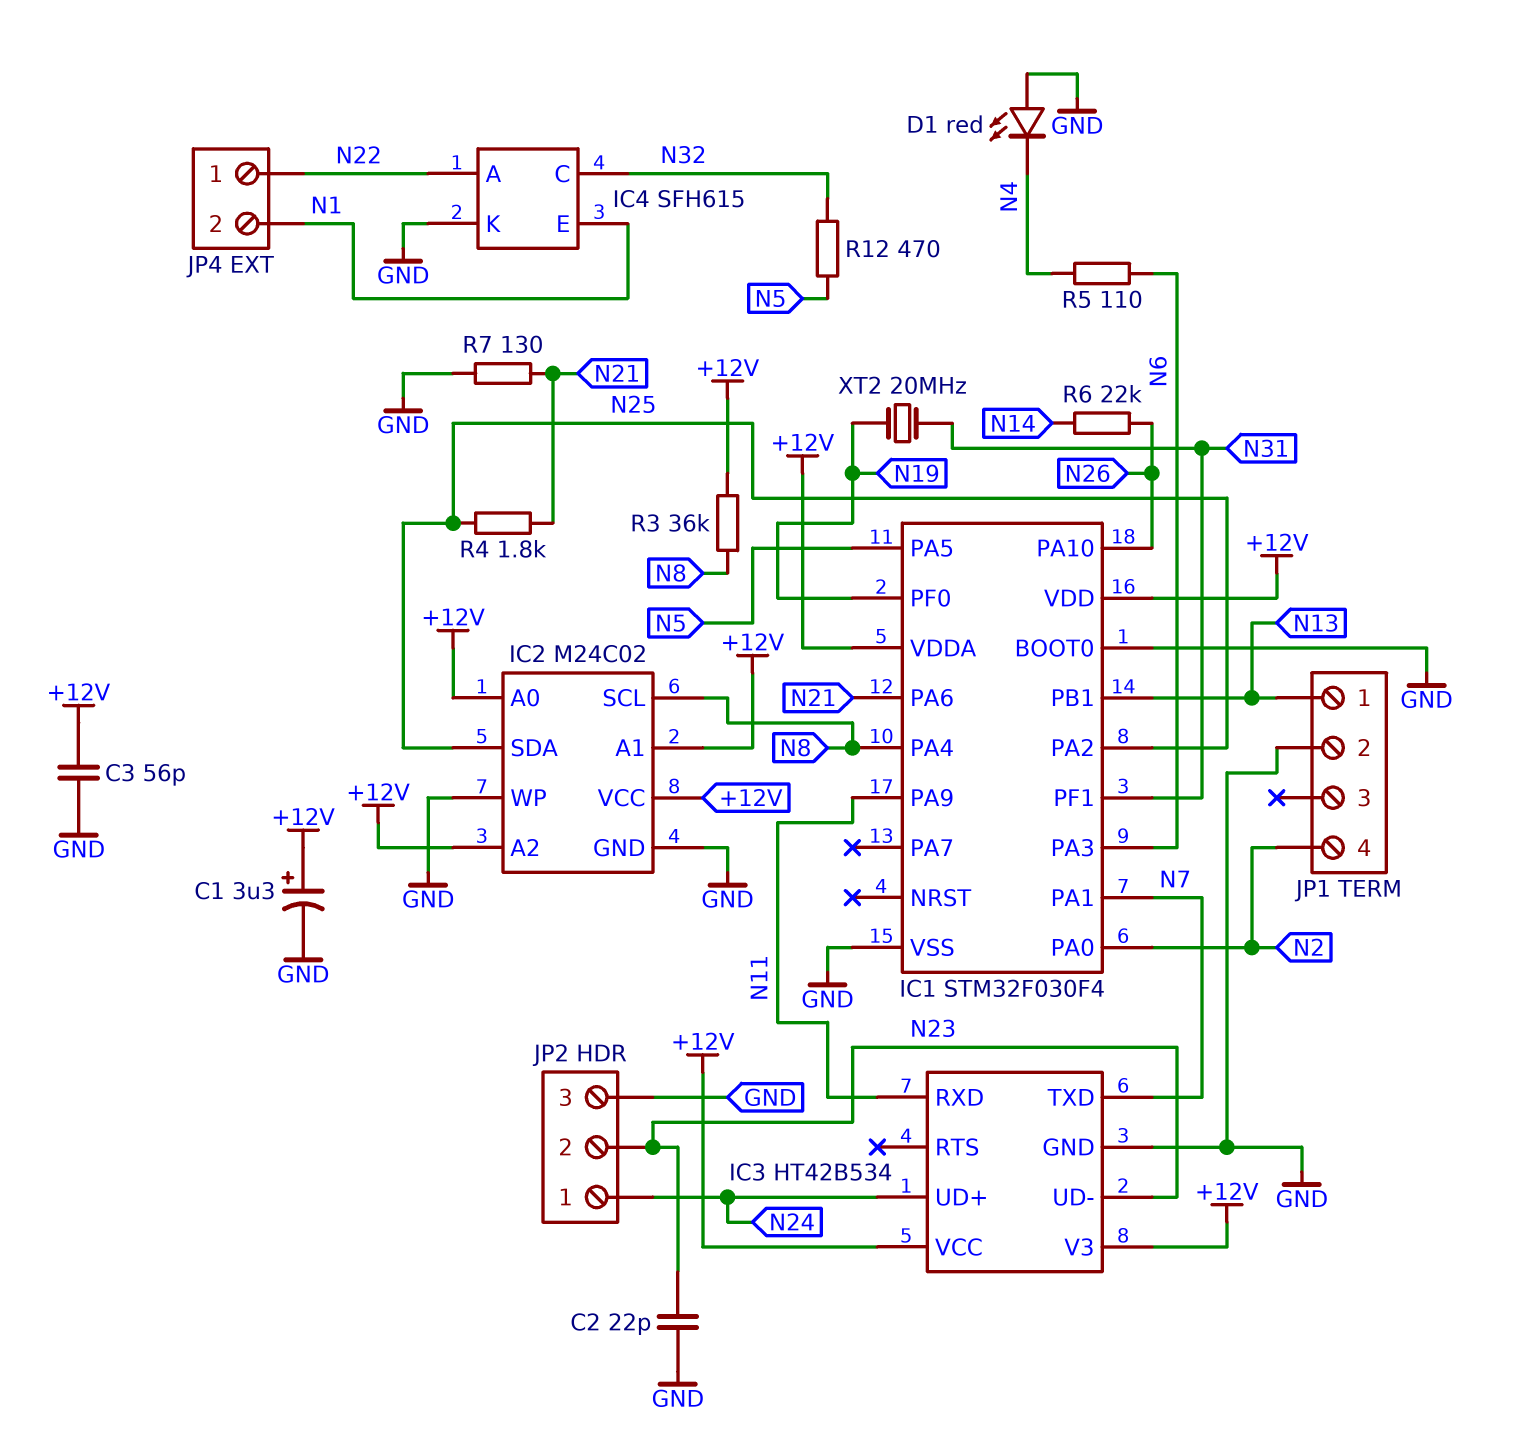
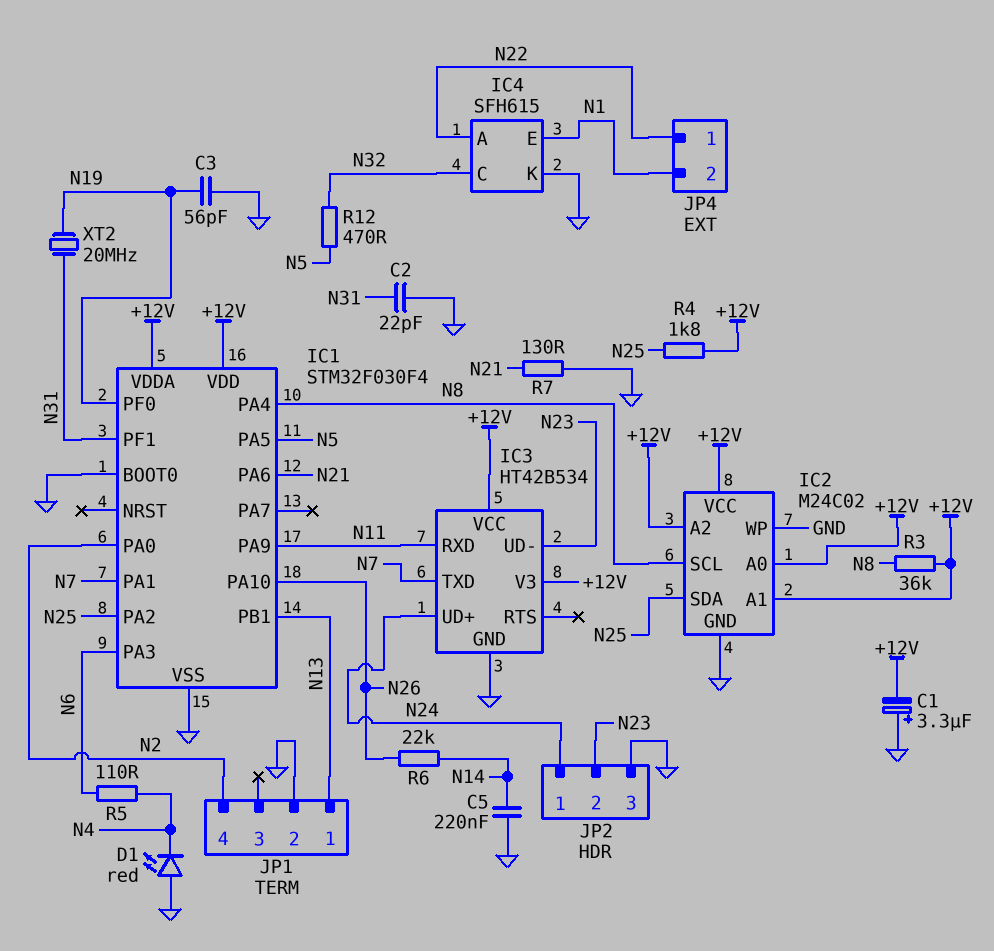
C1: 3.3uF (plus +12V, minus GND) -> 3.3uF (plus GND, minus +12V)
C2: 22pF (GND, N23) -> 22pF (GND, N31)
C3: 56pF (+12V, GND) -> 56pF (GND, N19)
C5: none -> 220nF (GND, N14)
R4: 1.8k (N21, N25) -> 1.8k (+12V, N25)

